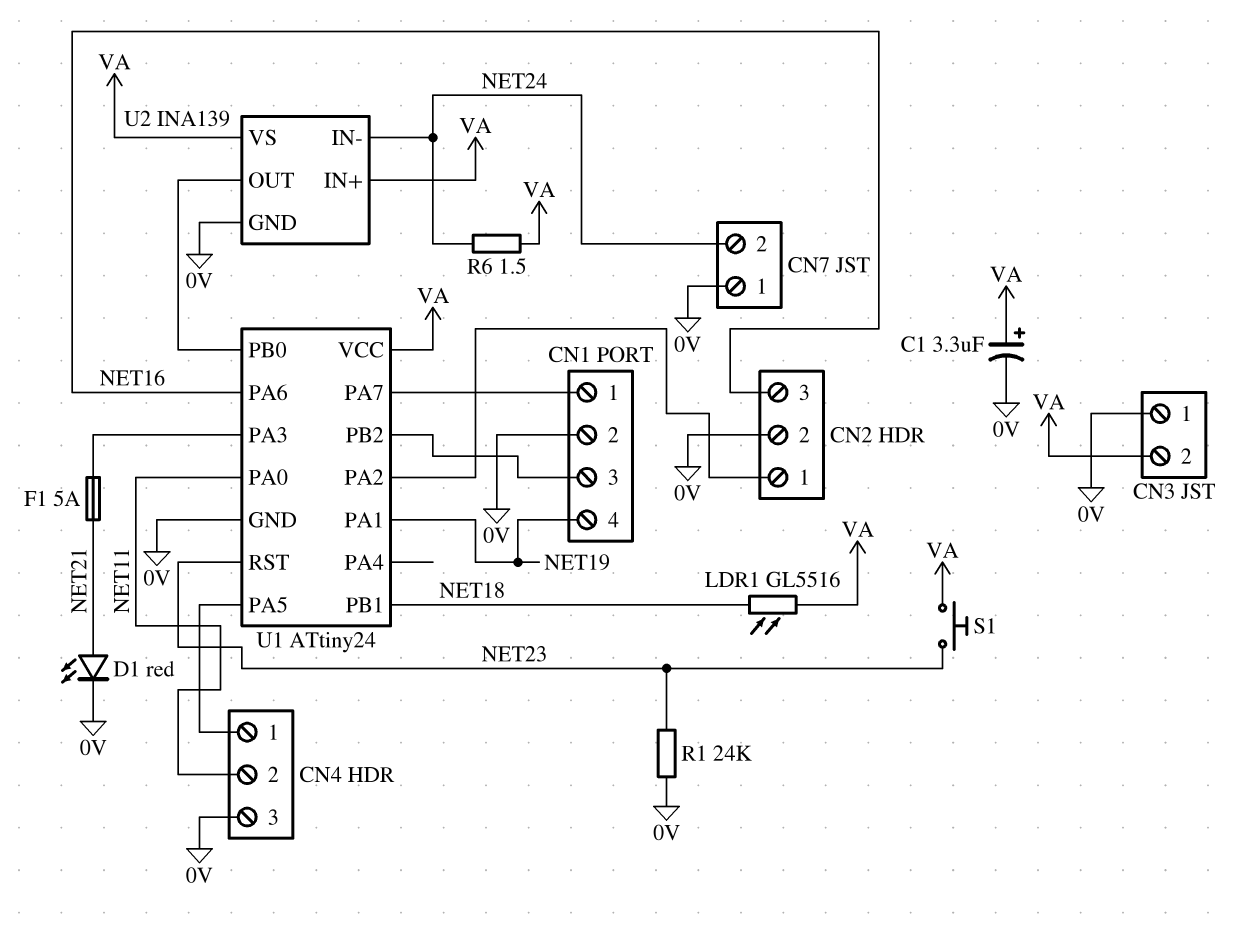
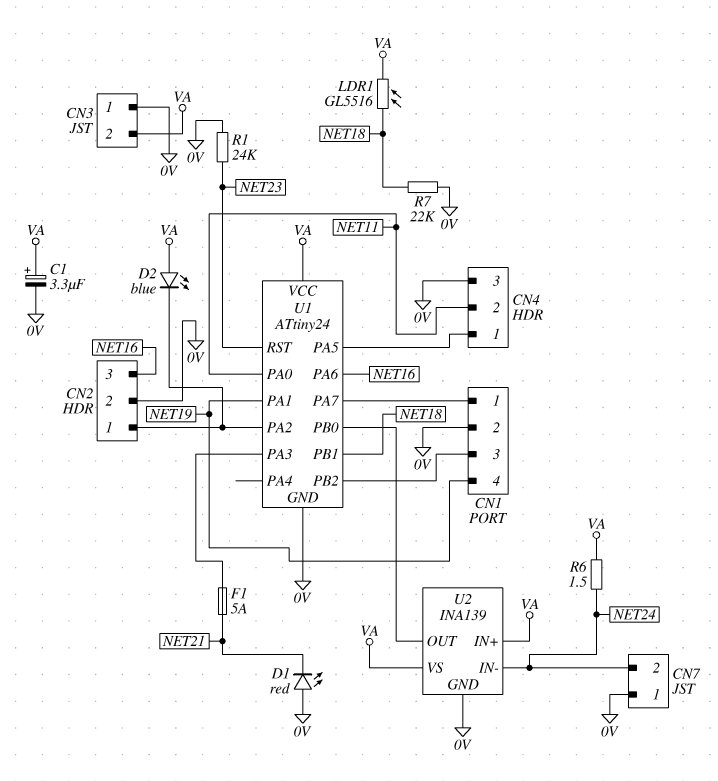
D1: LED red (A NET21, K 0V) -> LED red (A 0V, K NET21)
D2: none -> LED blue (A VA, K CN2/1)
R7: none -> 22k (0V, NET18)
S1: button (NET23, VA) -> none

